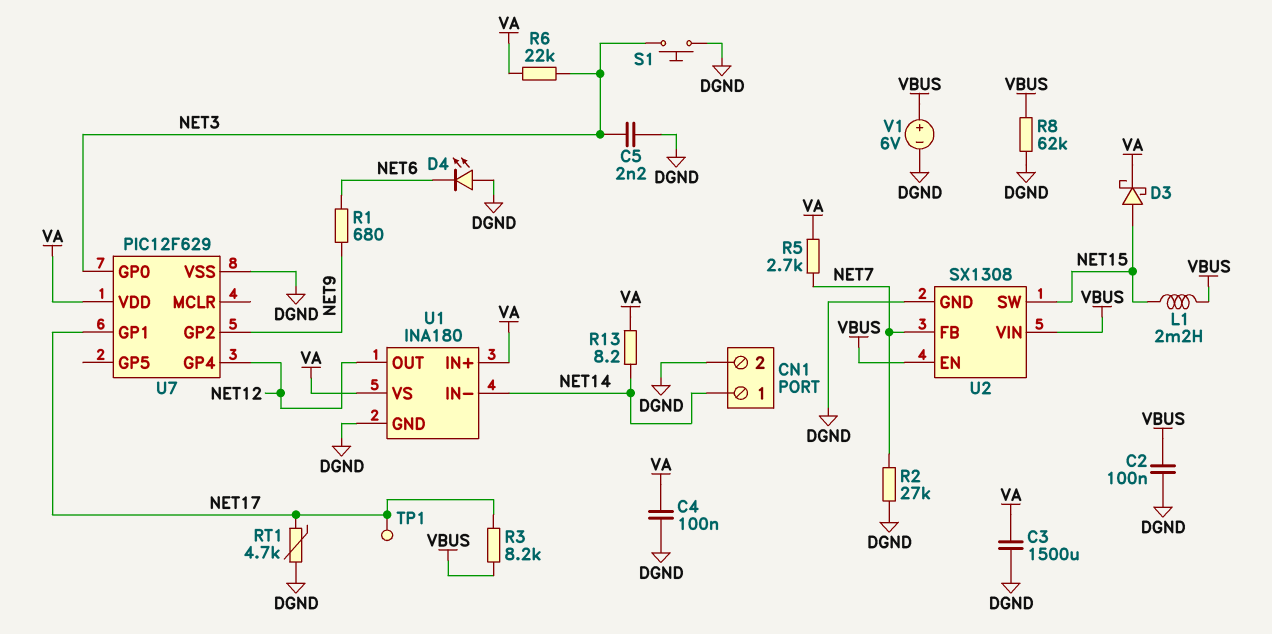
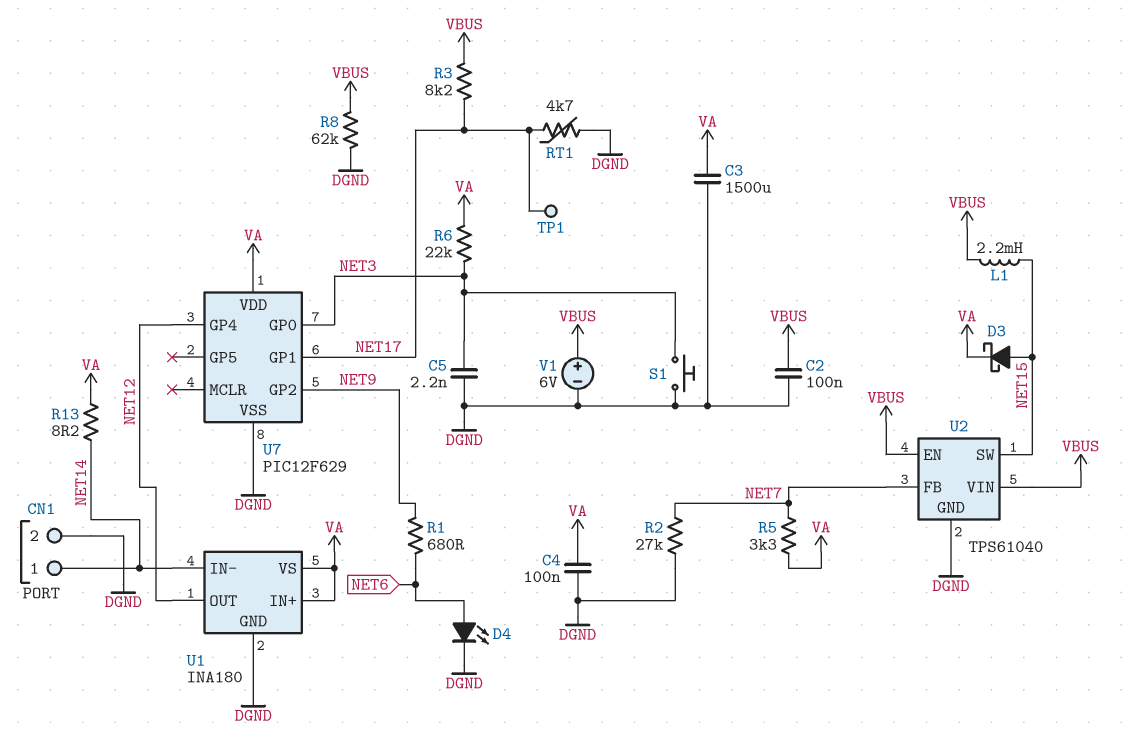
D4: LED (A DGND, K NET6) -> LED (A NET6, K DGND)
R5: 2.7k (NET7, VA) -> 3.3k (NET7, VA)
U2: SX1308 -> TPS61040

